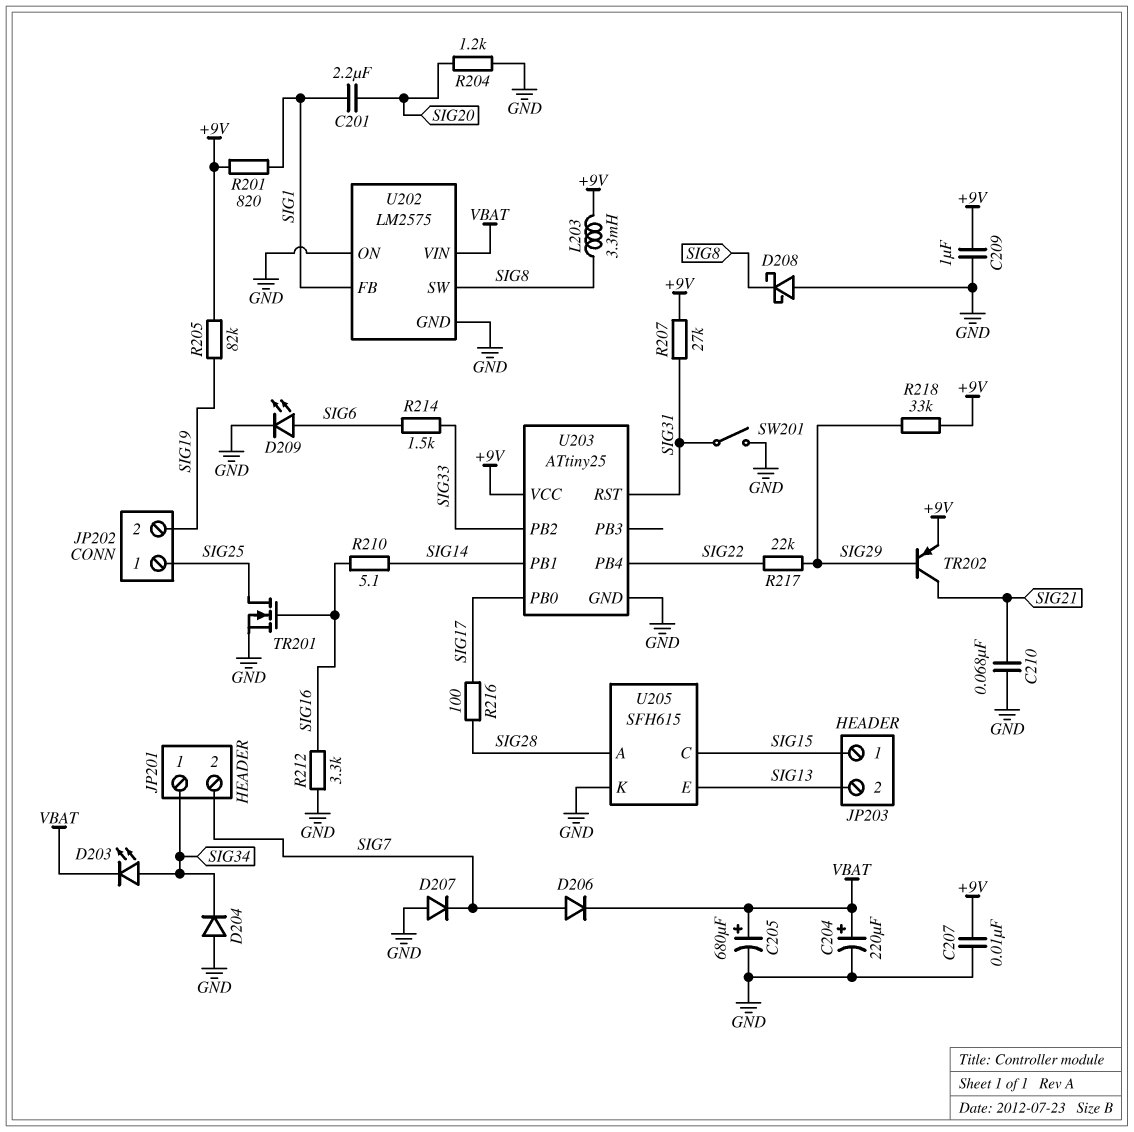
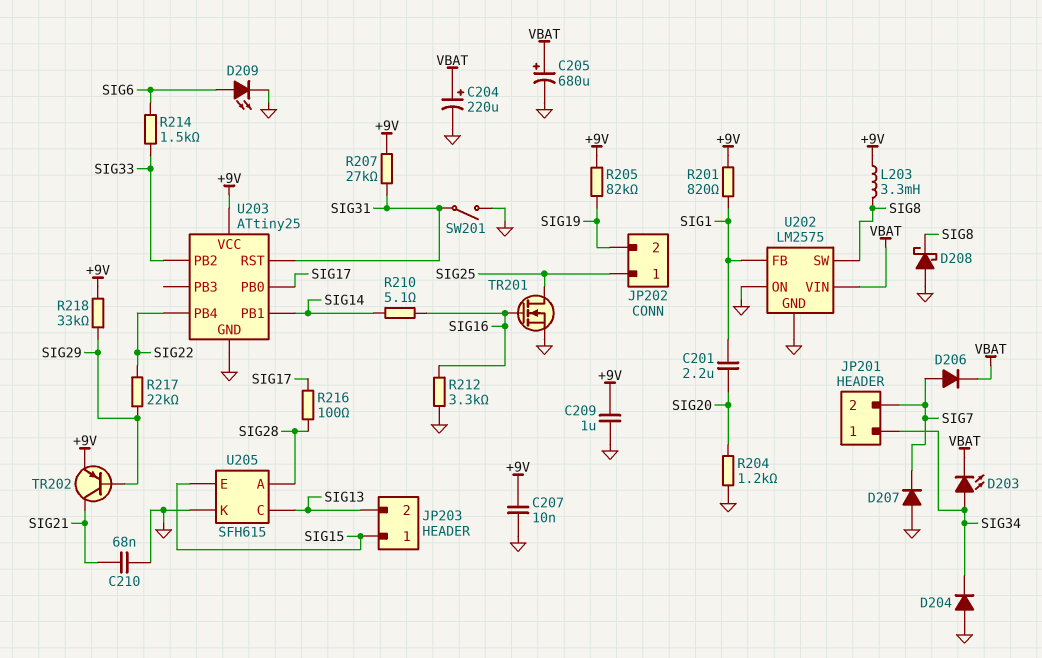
U205 pin C: SIG15 -> SIG13
U205 pin E: SIG13 -> SIG15

